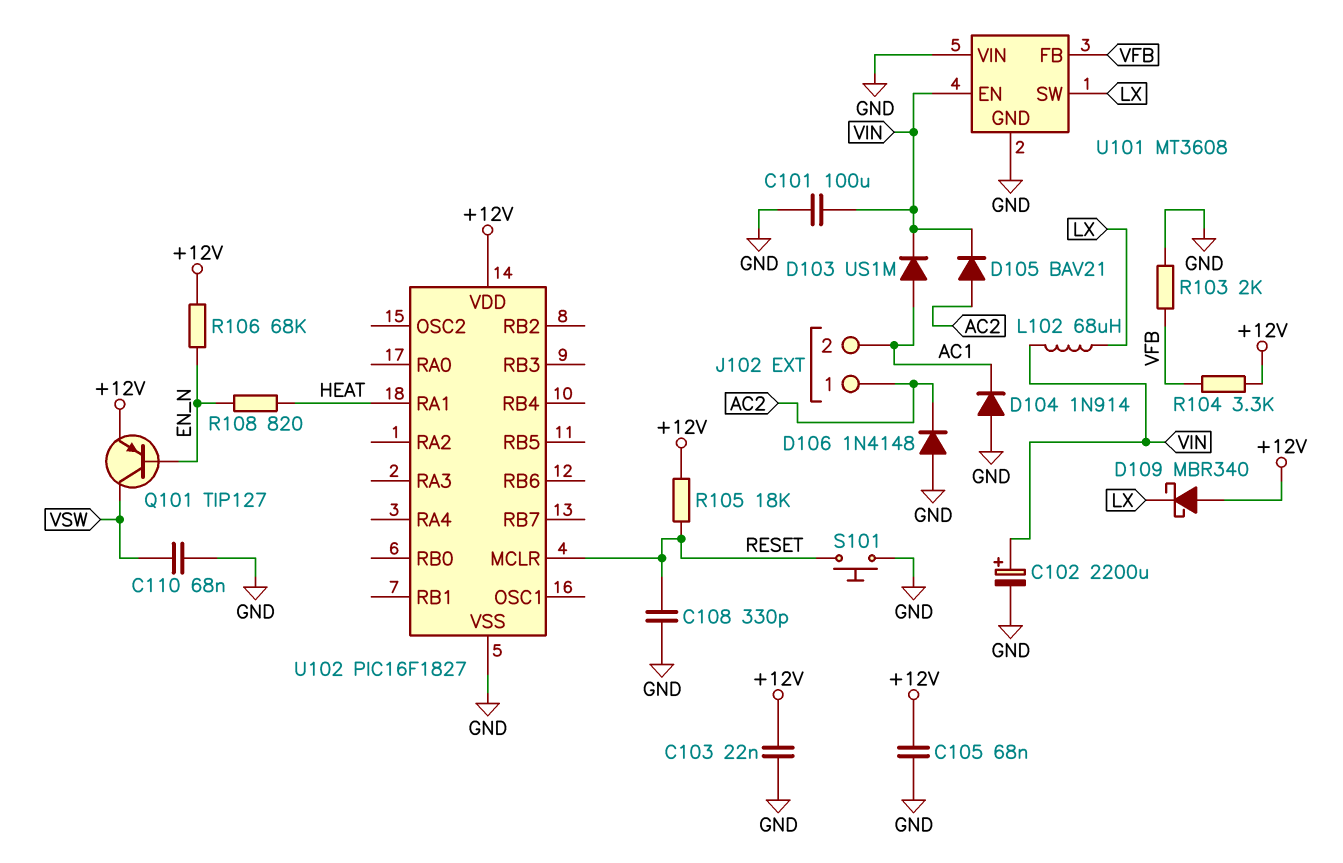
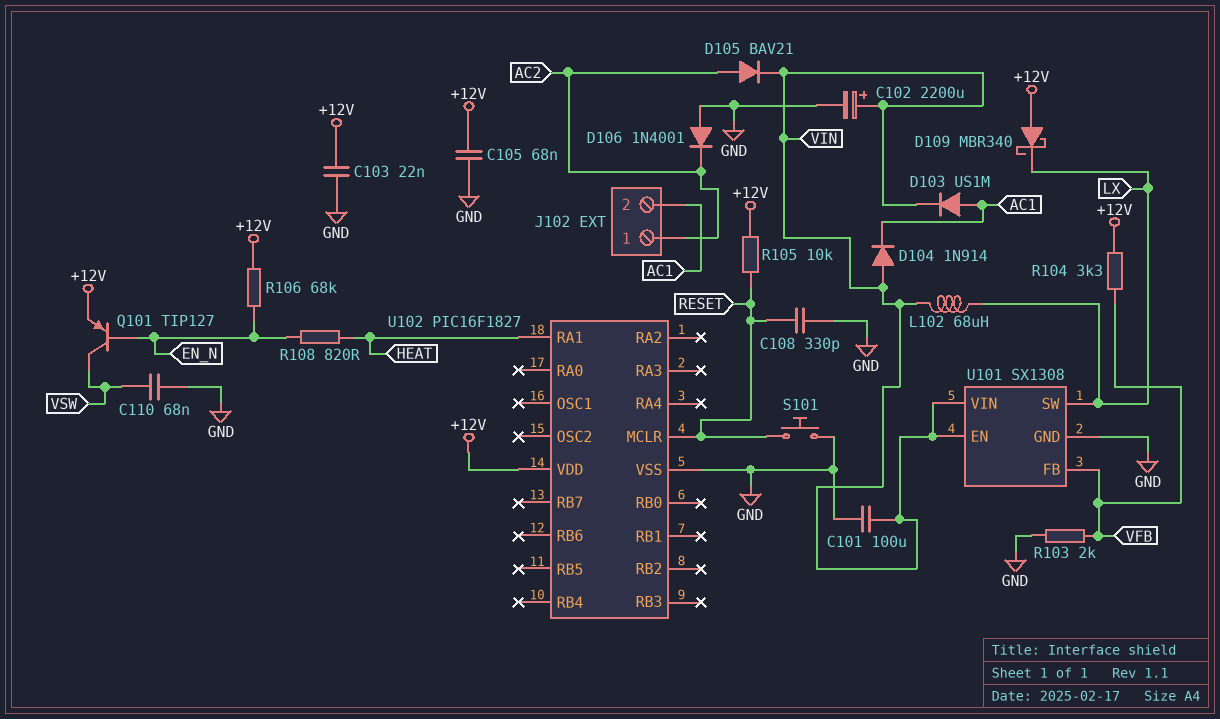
D104: diode 1N914 (A GND, K AC1) -> diode 1N914 (A VIN, K AC1)
D106: diode 1N4148 (A GND, K AC2) -> diode 1N4001 (A GND, K AC2)
R105: 18k (+12V, RESET) -> 10k (+12V, RESET)
U101: MT3608 -> SX1308
U101 pin VIN: GND -> VIN

